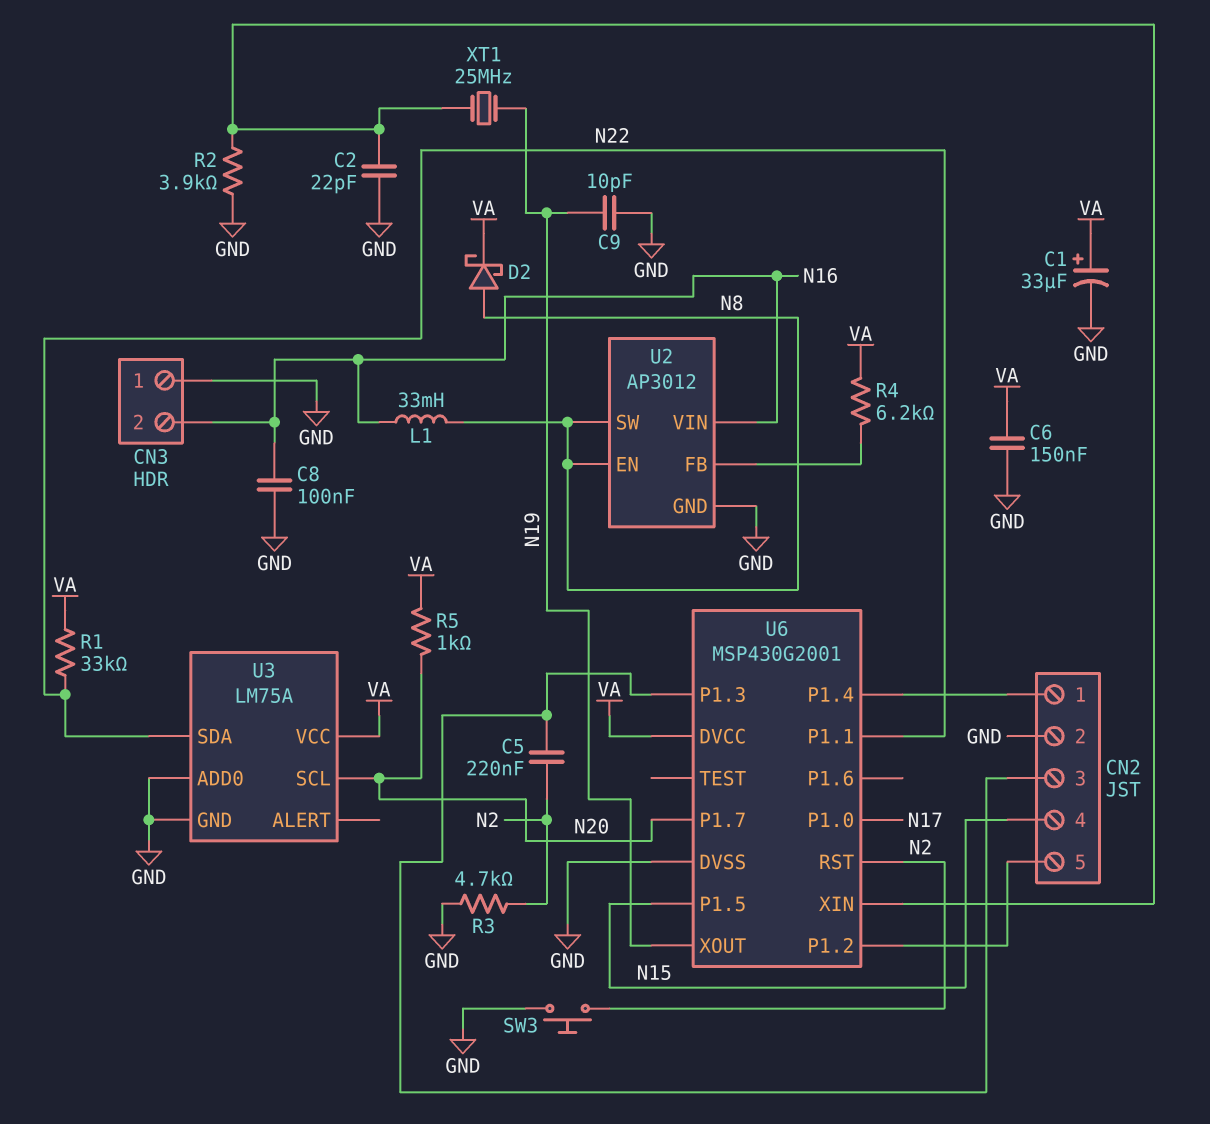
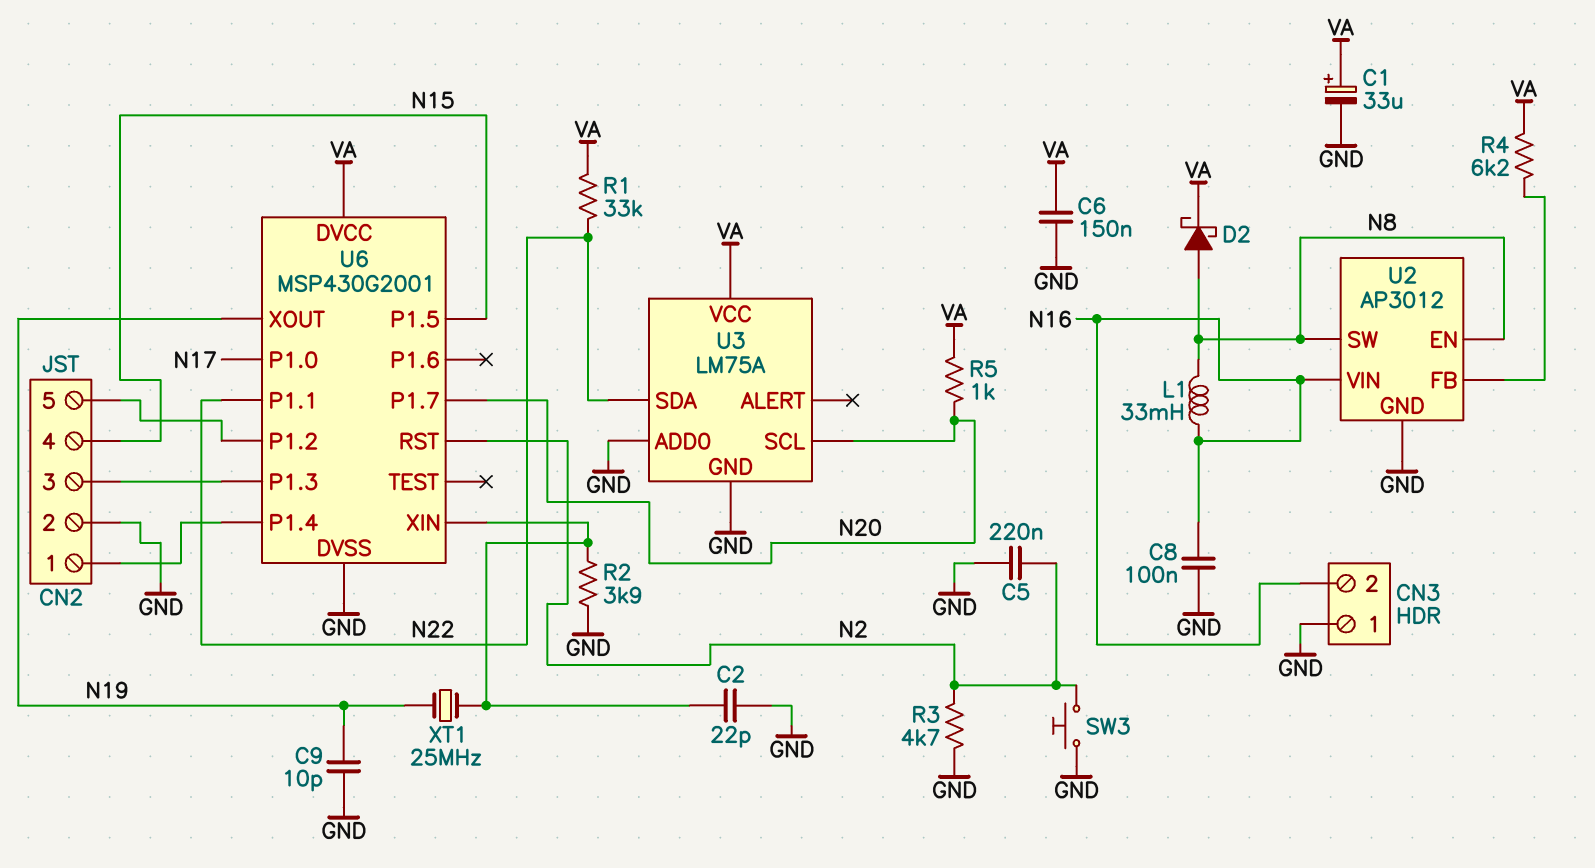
C5: 220nF (CN2/3, N2) -> 220nF (GND, N2)

